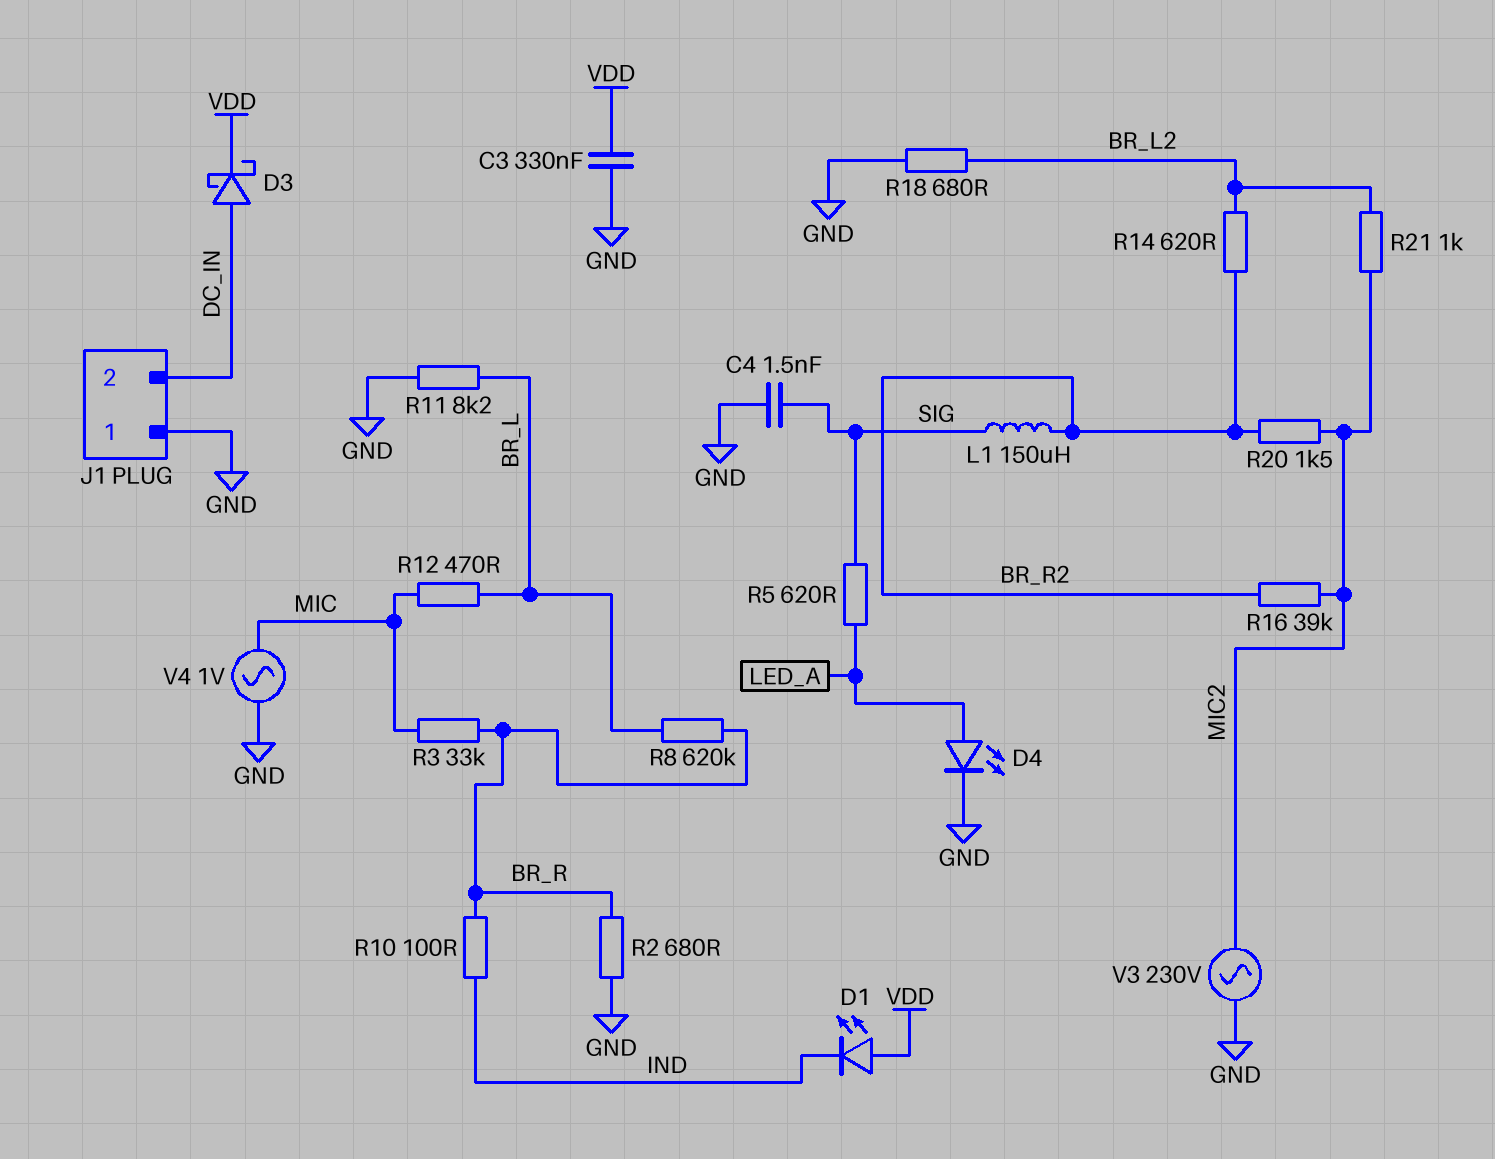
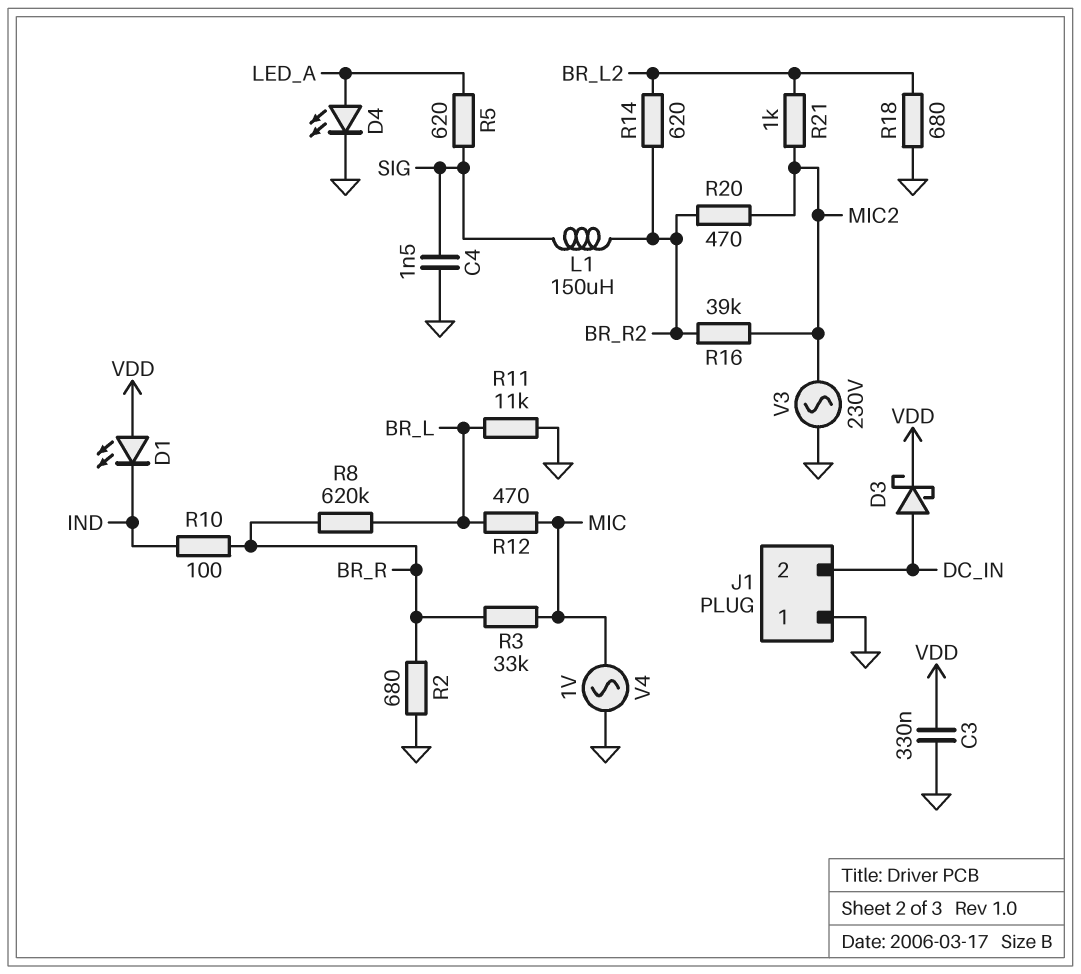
R11: 8.2k (BR_L, GND) -> 11k (BR_L, GND)
R20: 1.5k (BR_R2, MIC2) -> 470 (BR_R2, MIC2)

